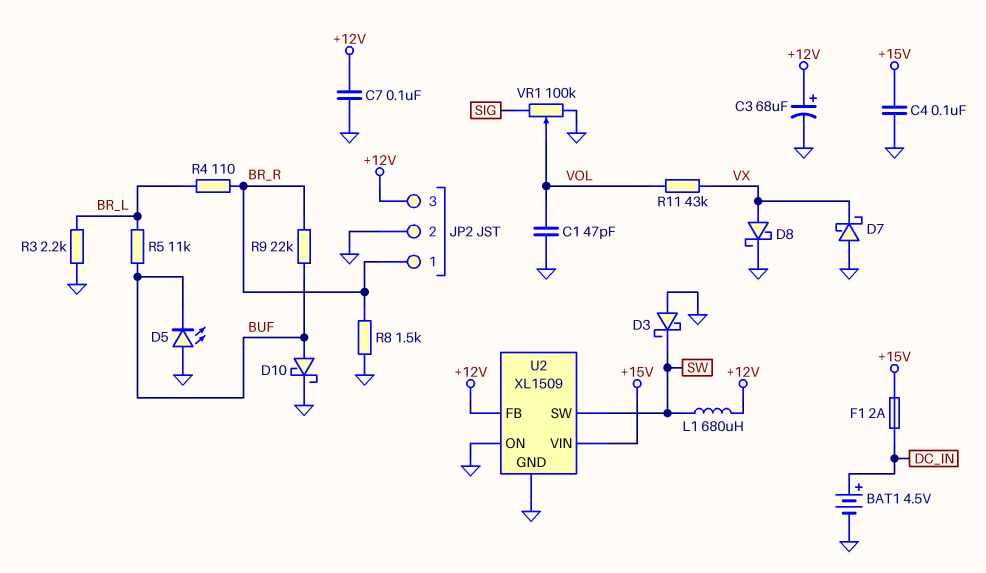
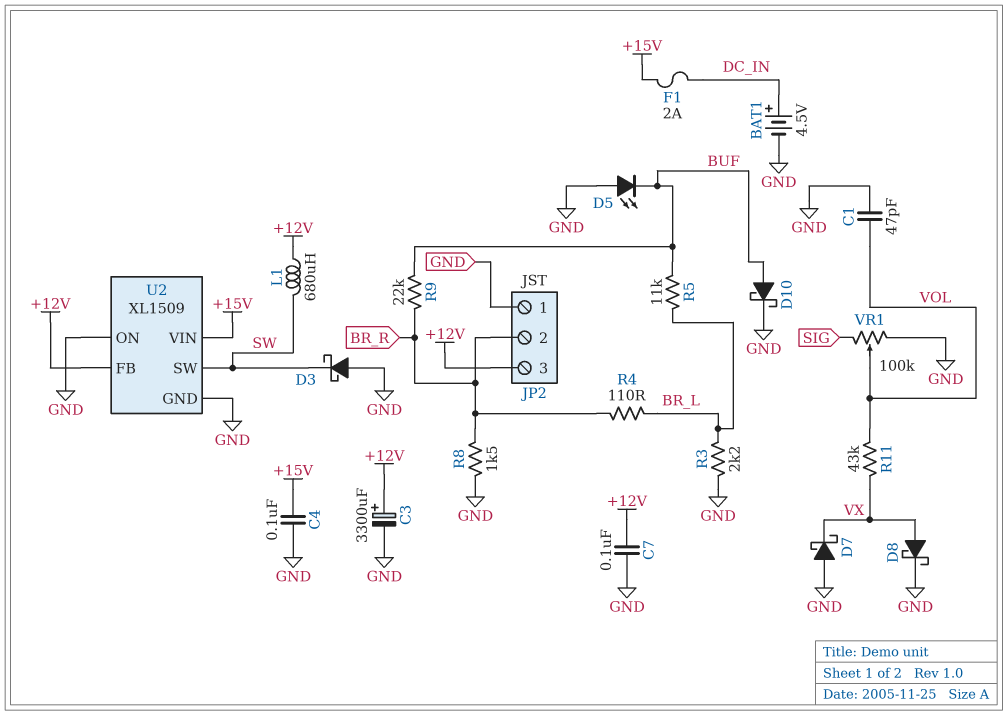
C3: 68uF (plus +12V, minus GND) -> 3300uF (plus +12V, minus GND)
JP2 pin 1: BR_R -> GND
JP2 pin 2: GND -> BR_R

